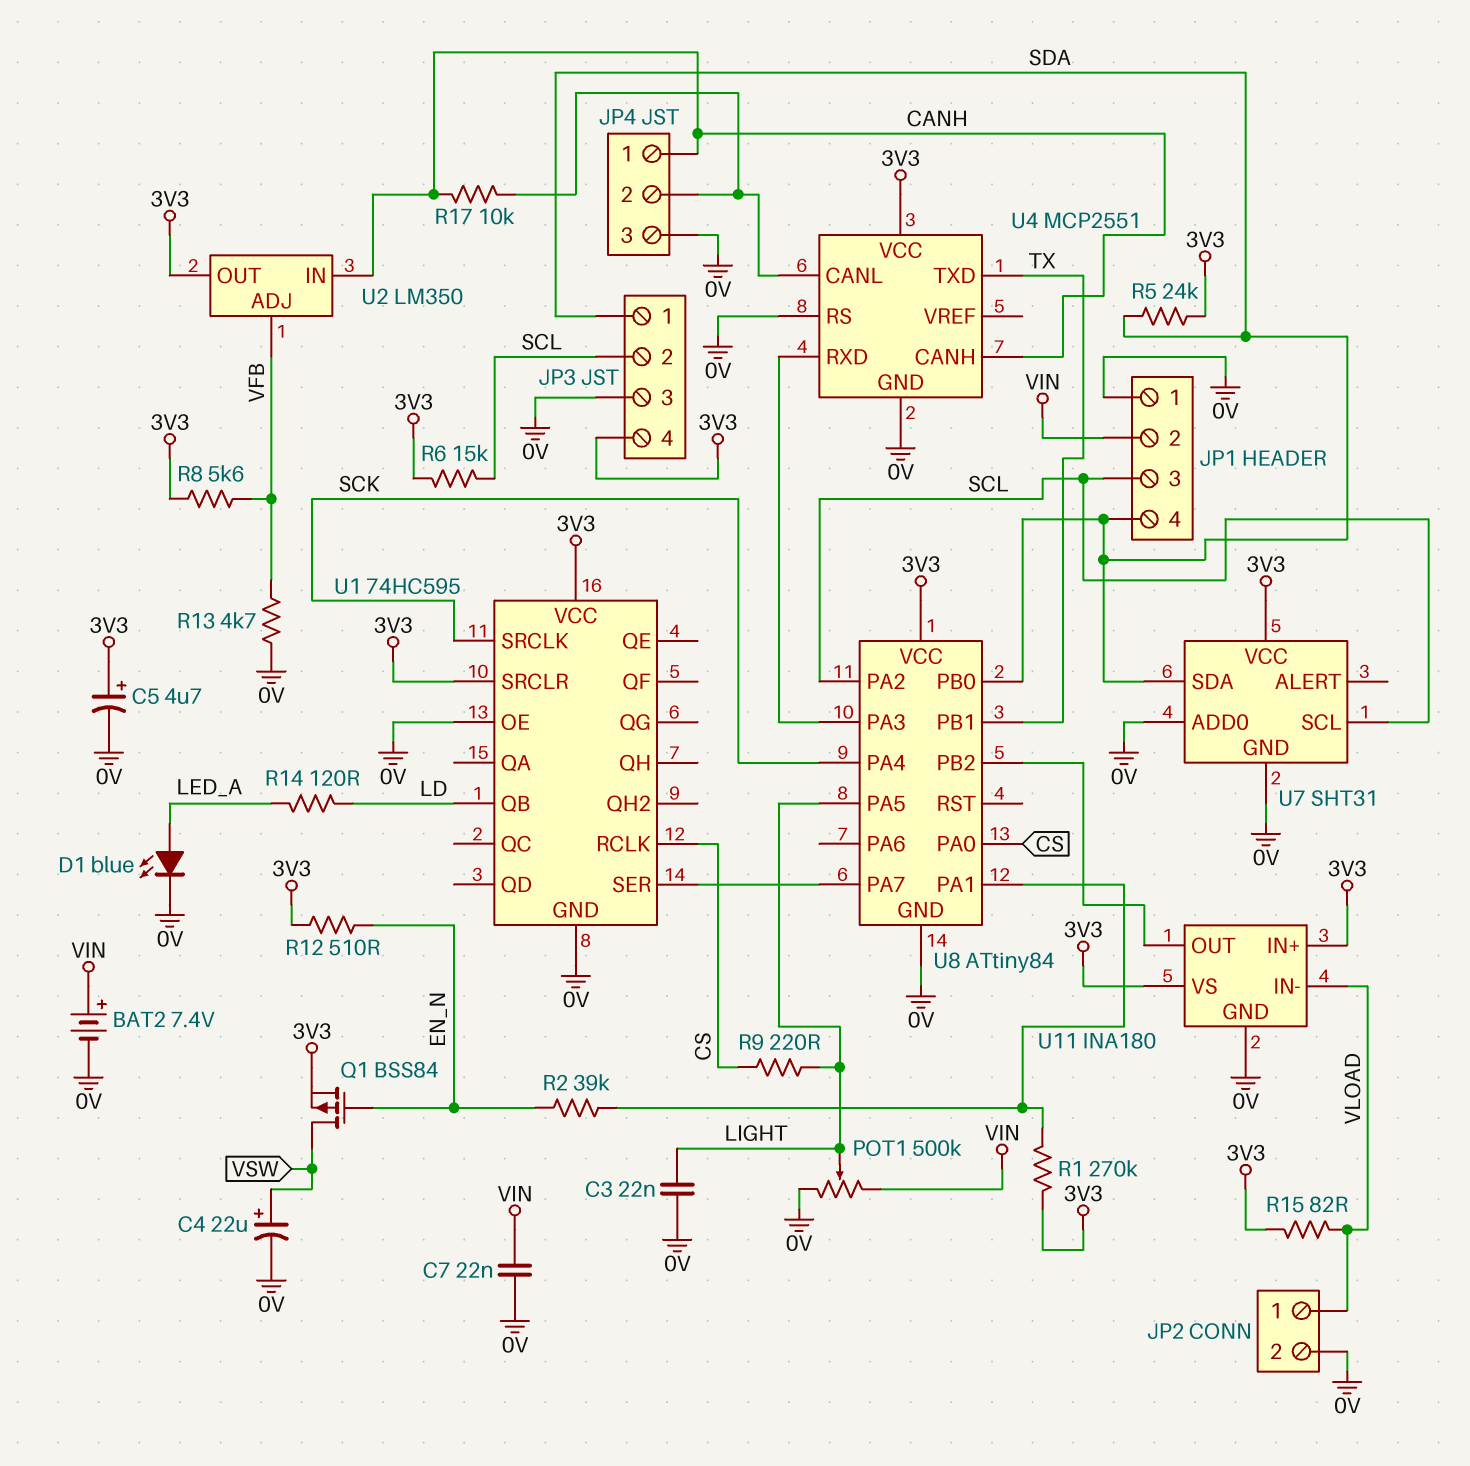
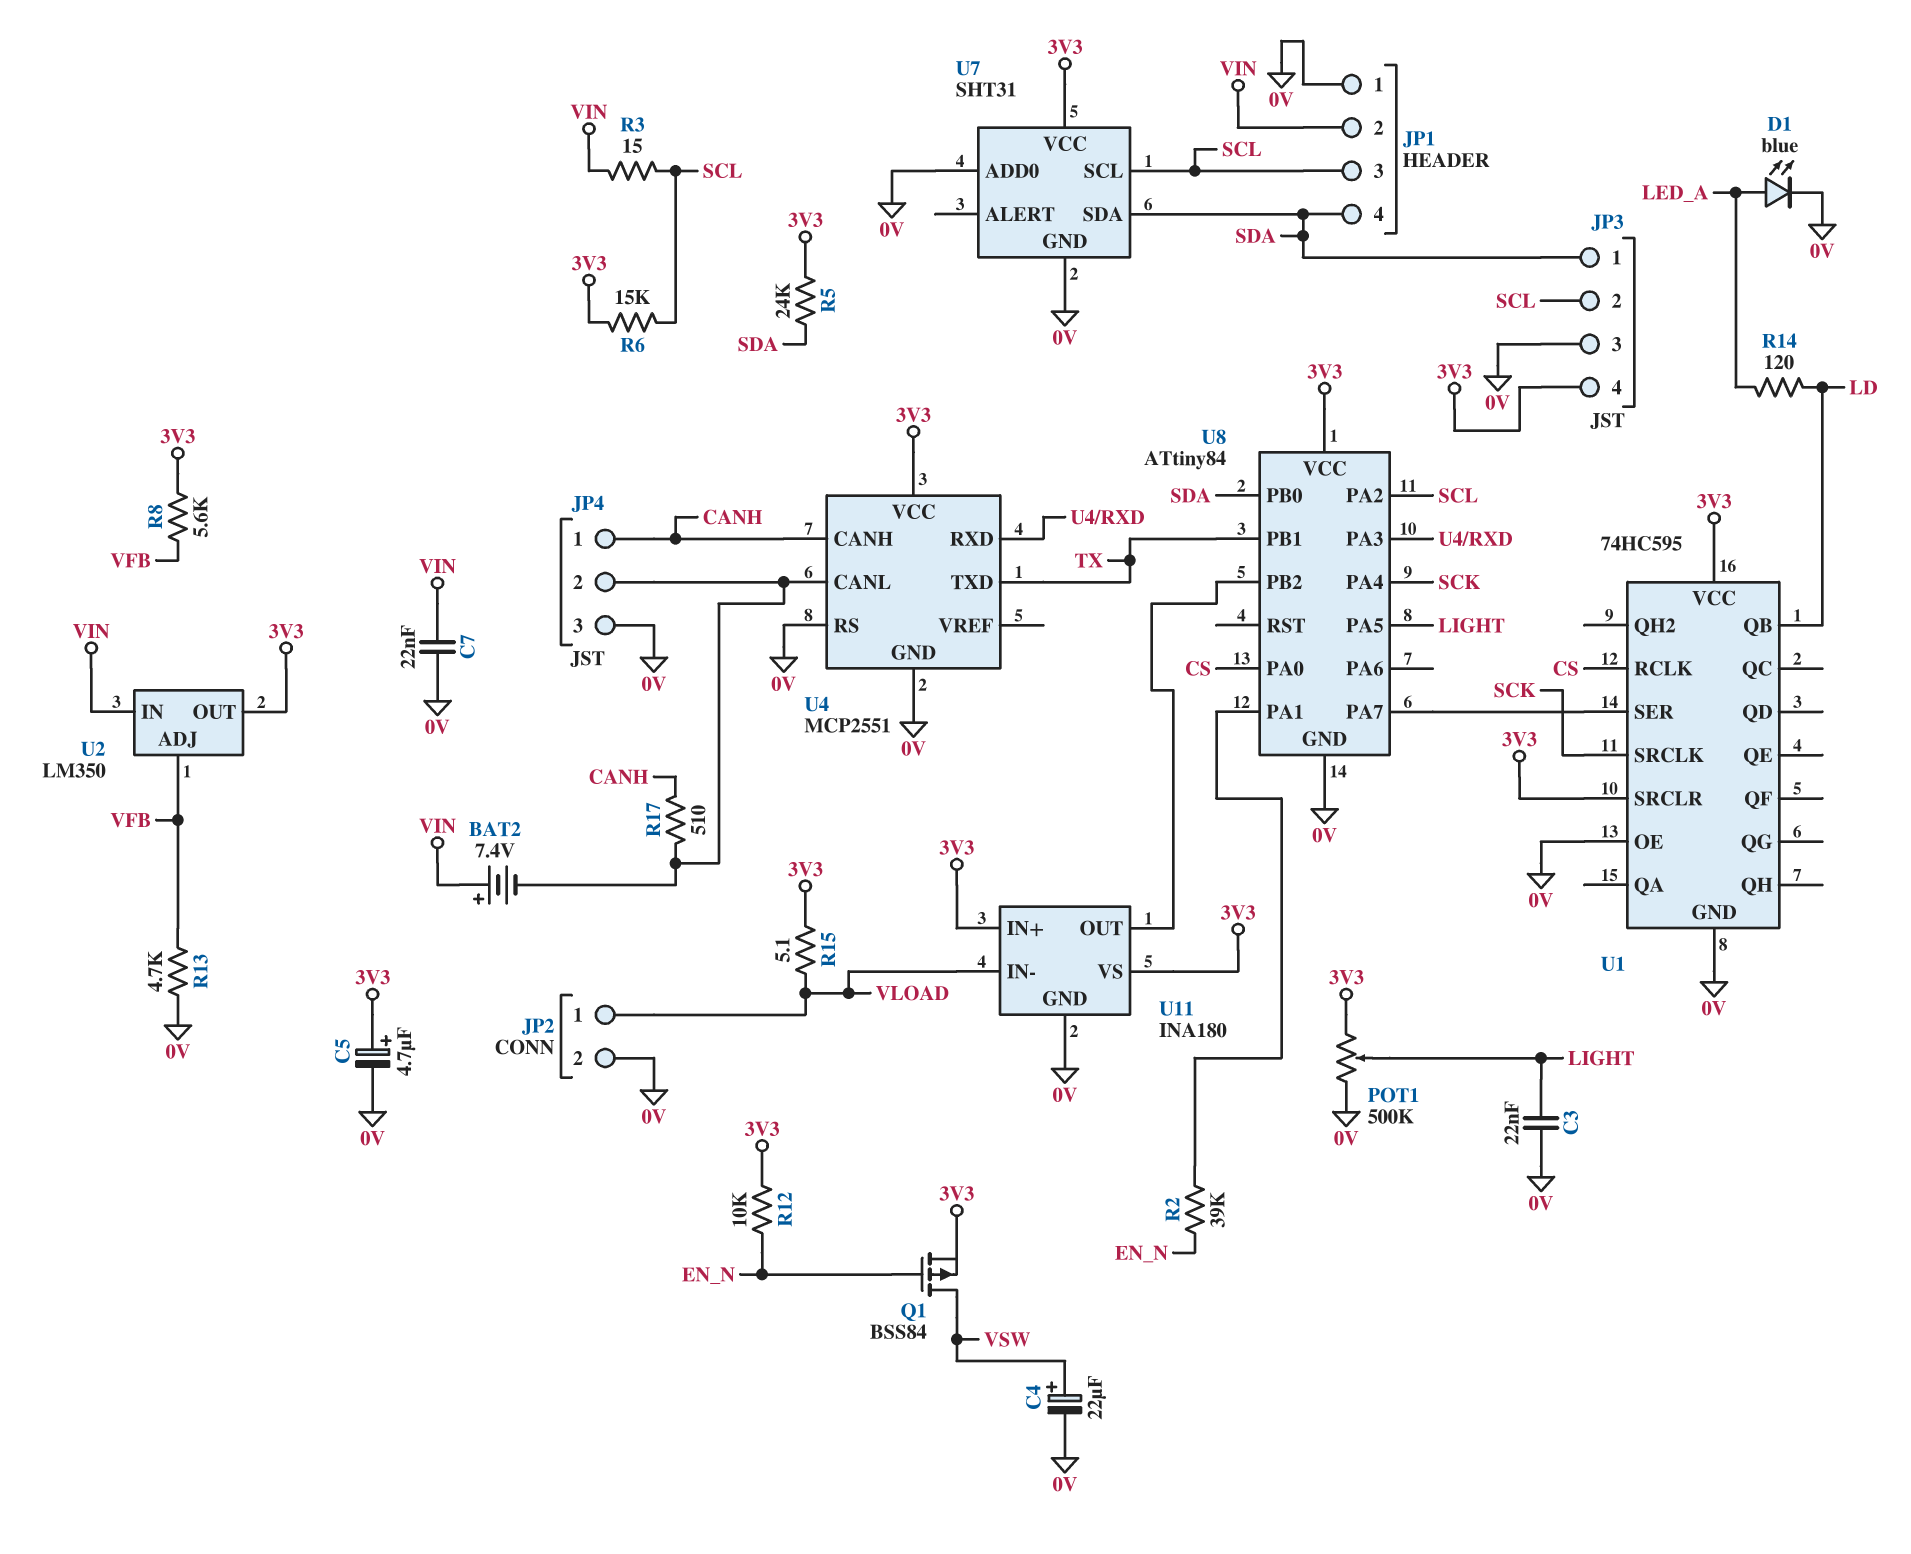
BAT2: 7.4V (plus VIN, minus 0V) -> 7.4V (plus VIN, minus JP4/2)
POT1: 500k (0V, VIN, wiper LIGHT) -> 500k (0V, 3V3, wiper LIGHT)
R1: 270k (3V3, U8/PA1) -> none
R3: none -> 15 (SCL, VIN)
R9: 220 (CS, LIGHT) -> none
R12: 510 (3V3, EN_N) -> 10k (3V3, EN_N)
R15: 82 (3V3, VLOAD) -> 5.1 (3V3, VLOAD)
R17: 10k (CANH, JP4/2) -> 510 (CANH, JP4/2)
U2 pin IN: CANH -> VIN

